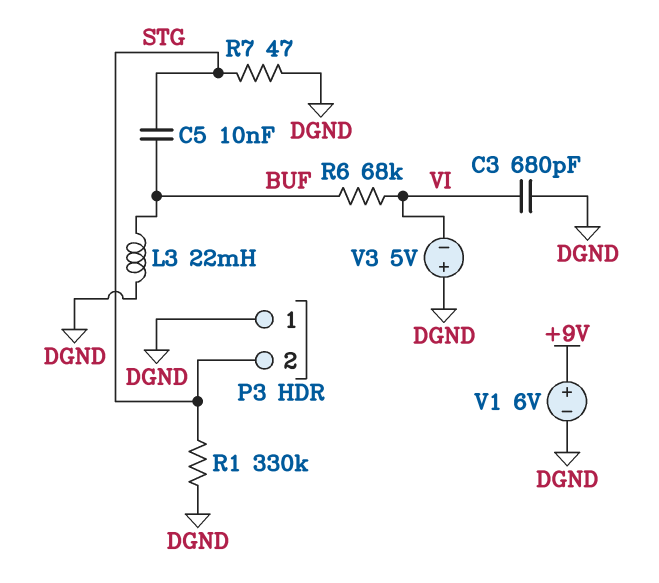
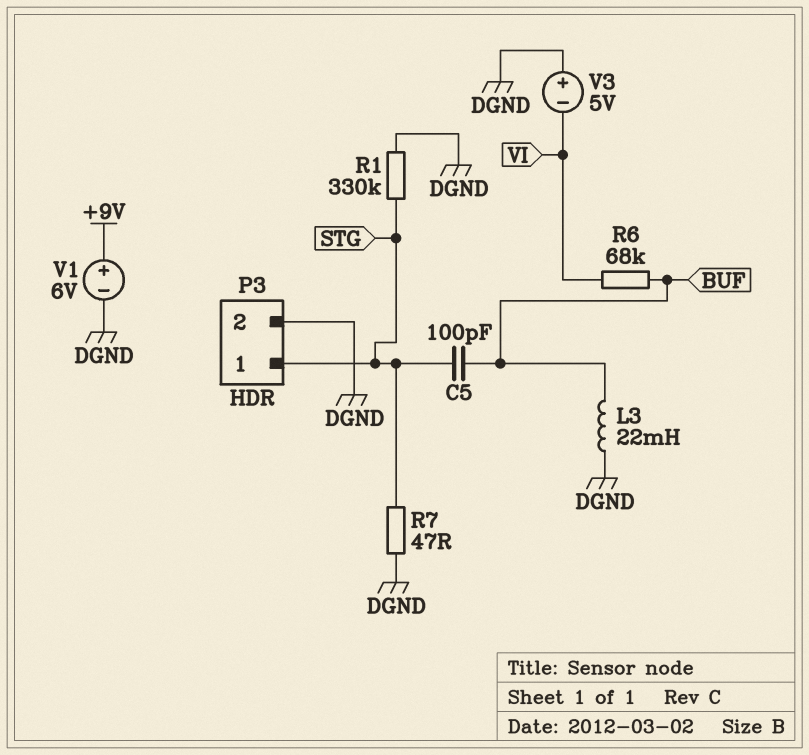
C3: 680pF (DGND, VI) -> none
C5: 10nF (BUF, STG) -> 100pF (BUF, STG)
P3 pin 1: DGND -> STG
P3 pin 2: STG -> DGND

